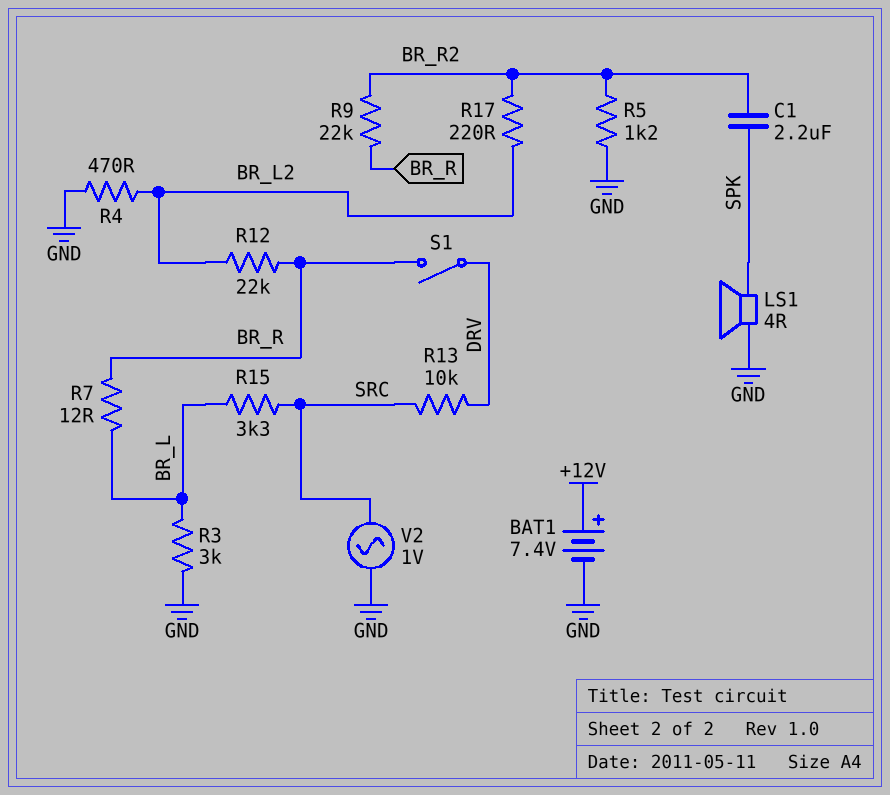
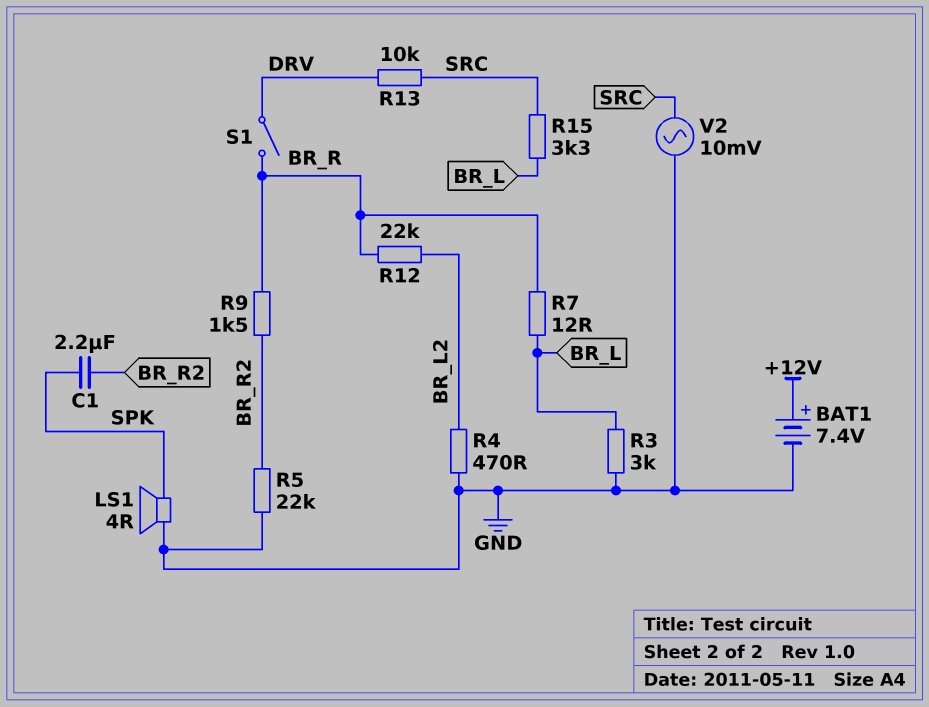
R5: 1.2k (BR_R2, GND) -> 22k (BR_R2, GND)
R9: 22k (BR_R, BR_R2) -> 1.5k (BR_R, BR_R2)
R17: 220 (BR_L2, BR_R2) -> none
V2: AC 1V (GND, SRC) -> AC 10mV (GND, SRC)

